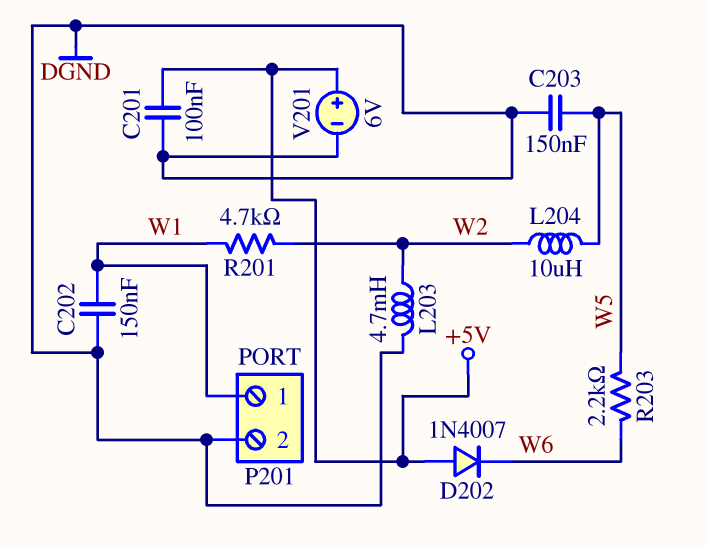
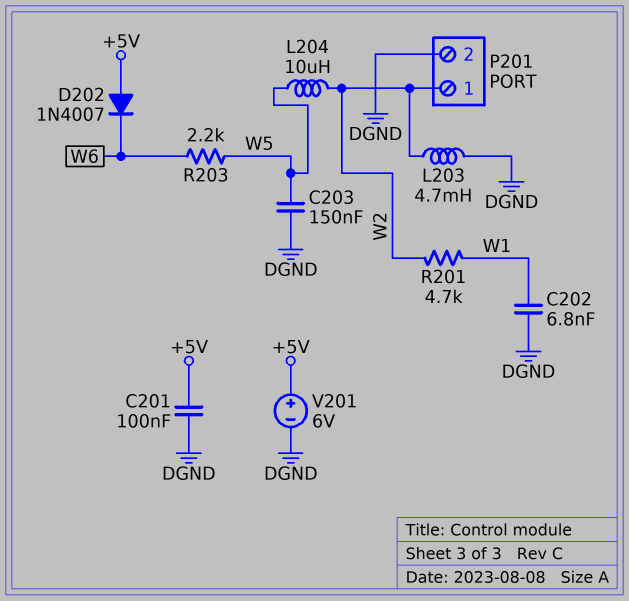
C202: 150nF (DGND, W1) -> 6.8nF (DGND, W1)
P201 pin 1: W1 -> W2

